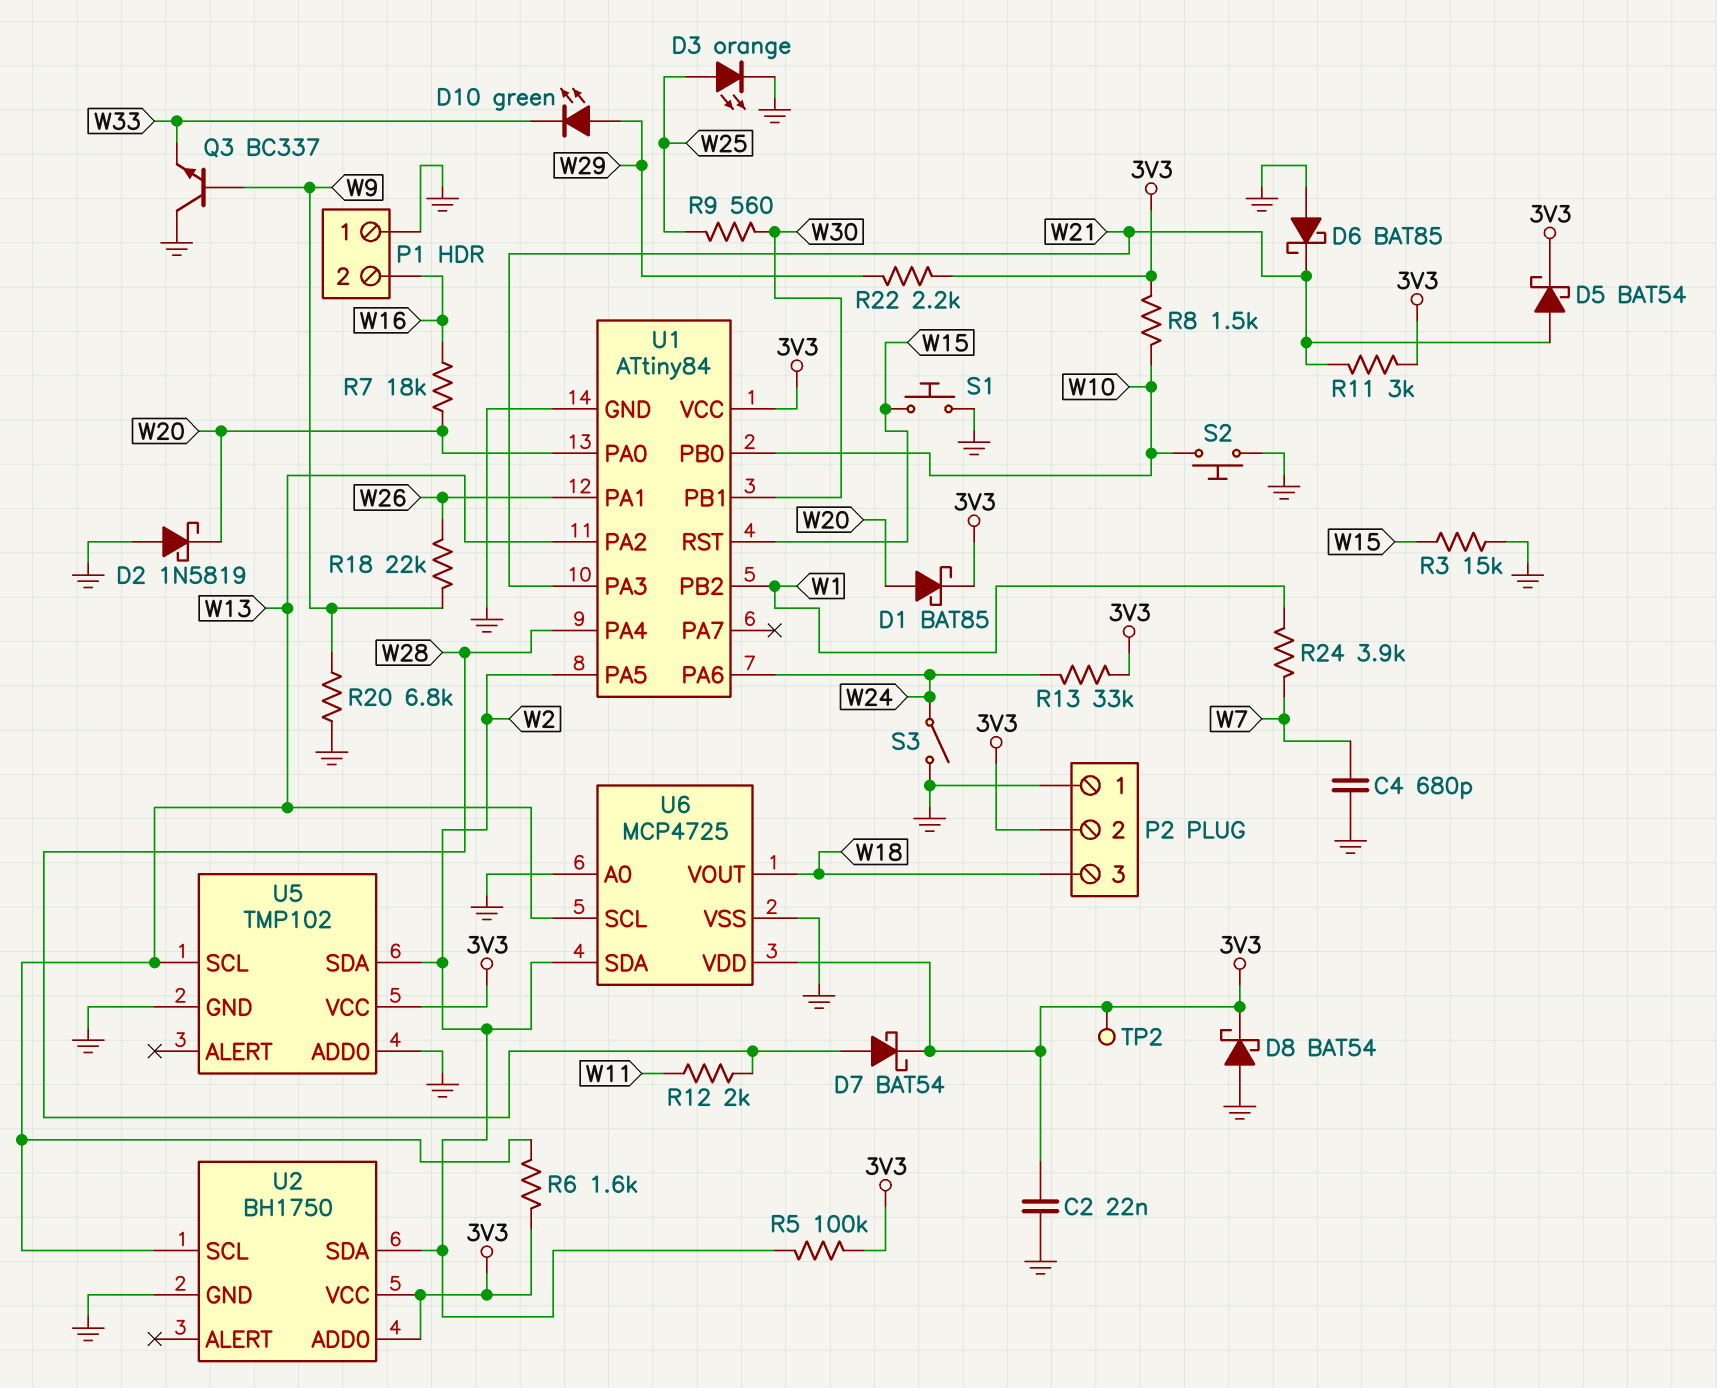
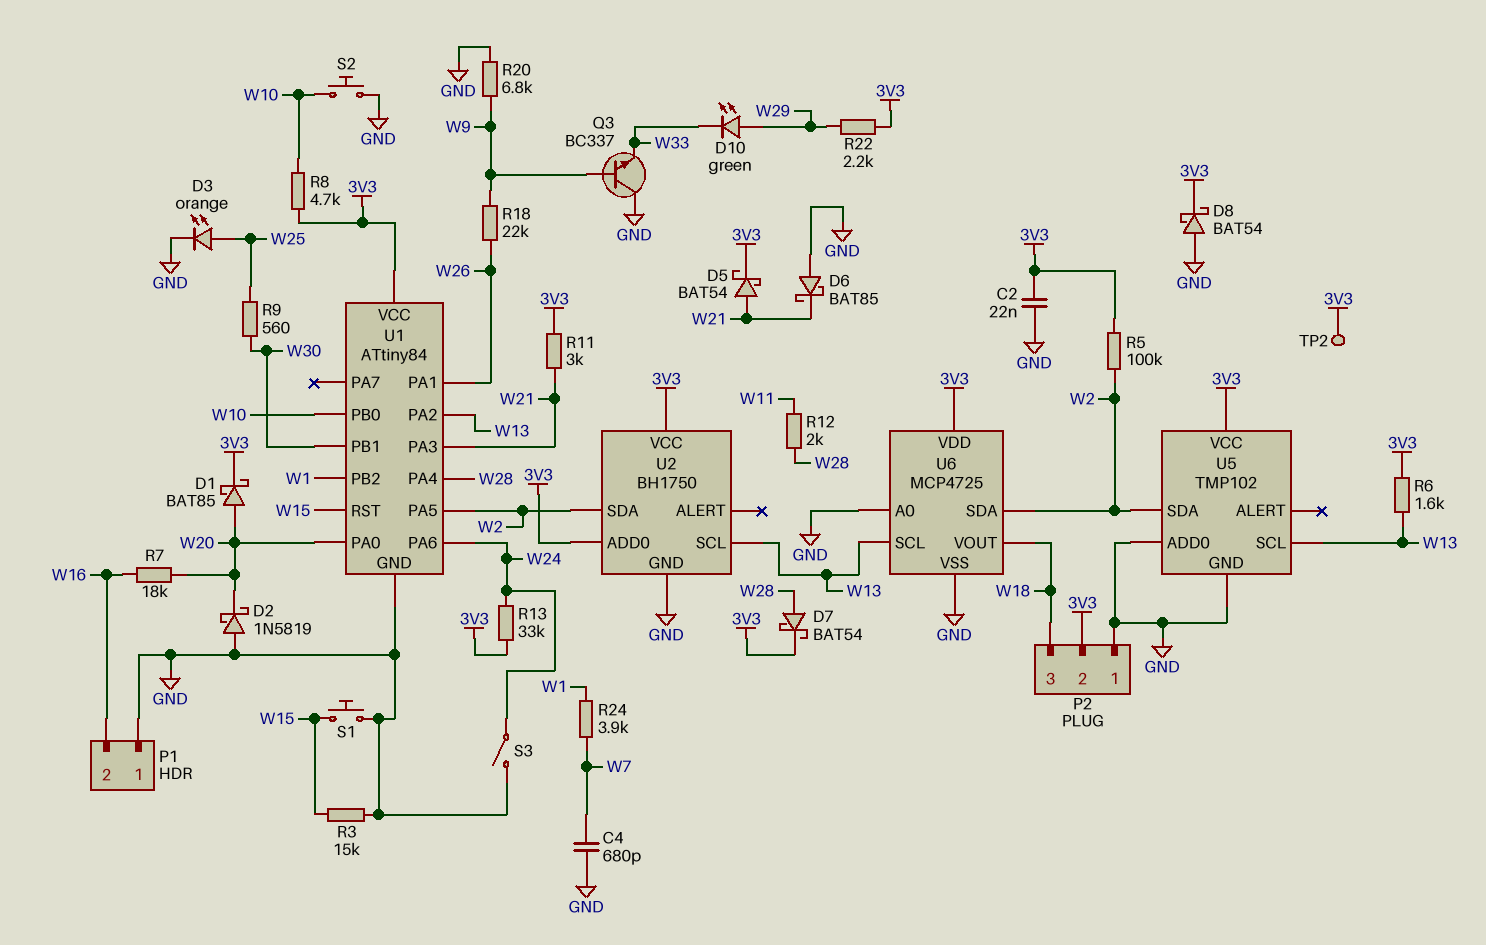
R8: 1.5k (3V3, W10) -> 4.7k (3V3, W10)

